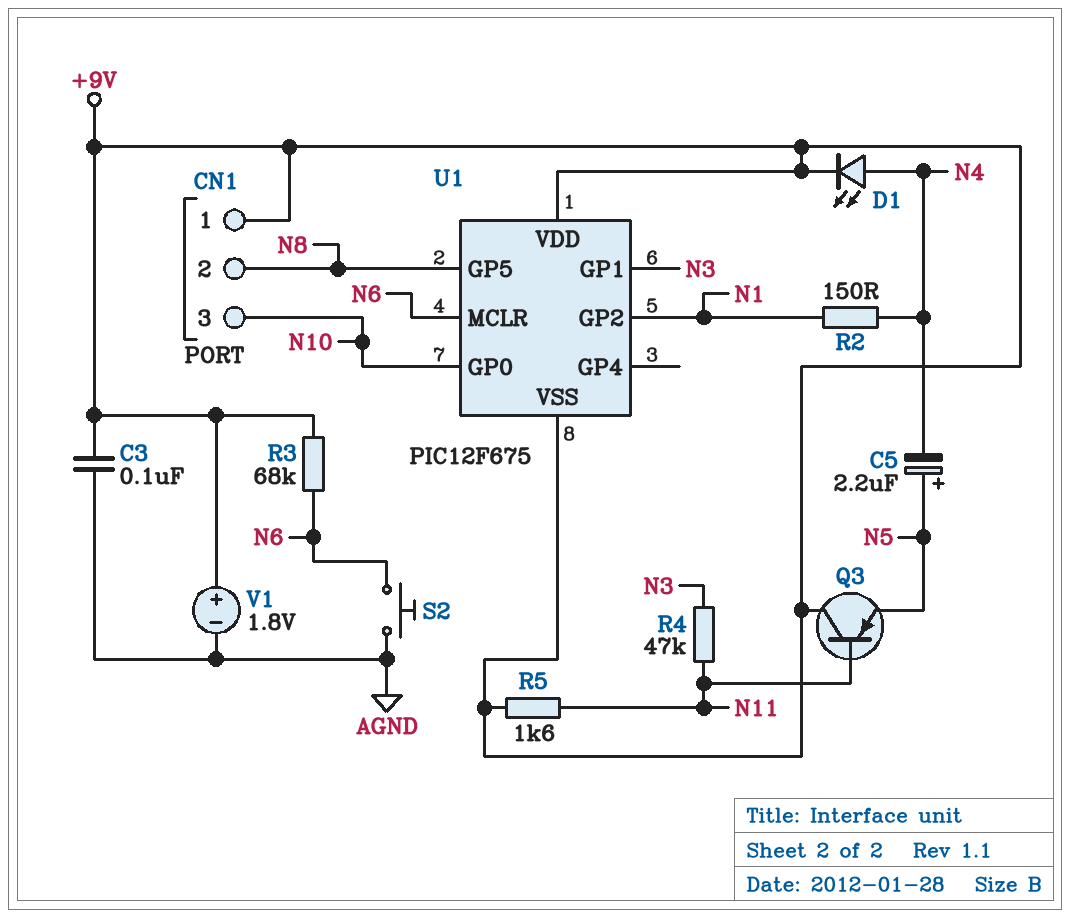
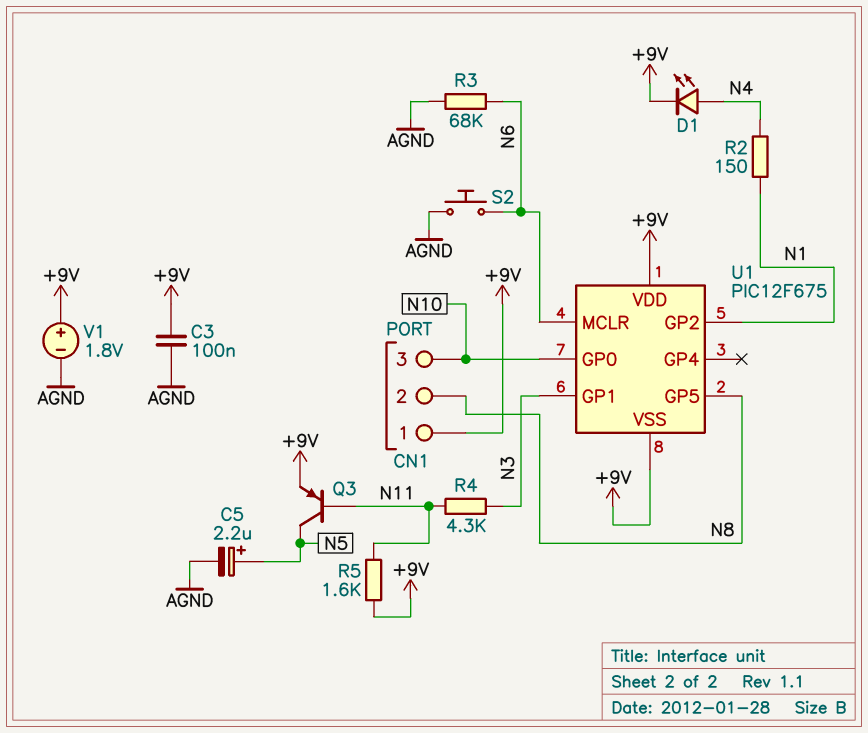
C5: 2.2uF (plus N5, minus N4) -> 2.2uF (plus N5, minus AGND)
Q3: PNP (B N11, C +9V, E N5) -> PNP (B N11, C N5, E +9V)
R3: 68k (+9V, N6) -> 68k (AGND, N6)
R4: 47k (N3, N11) -> 4.3k (N3, N11)

